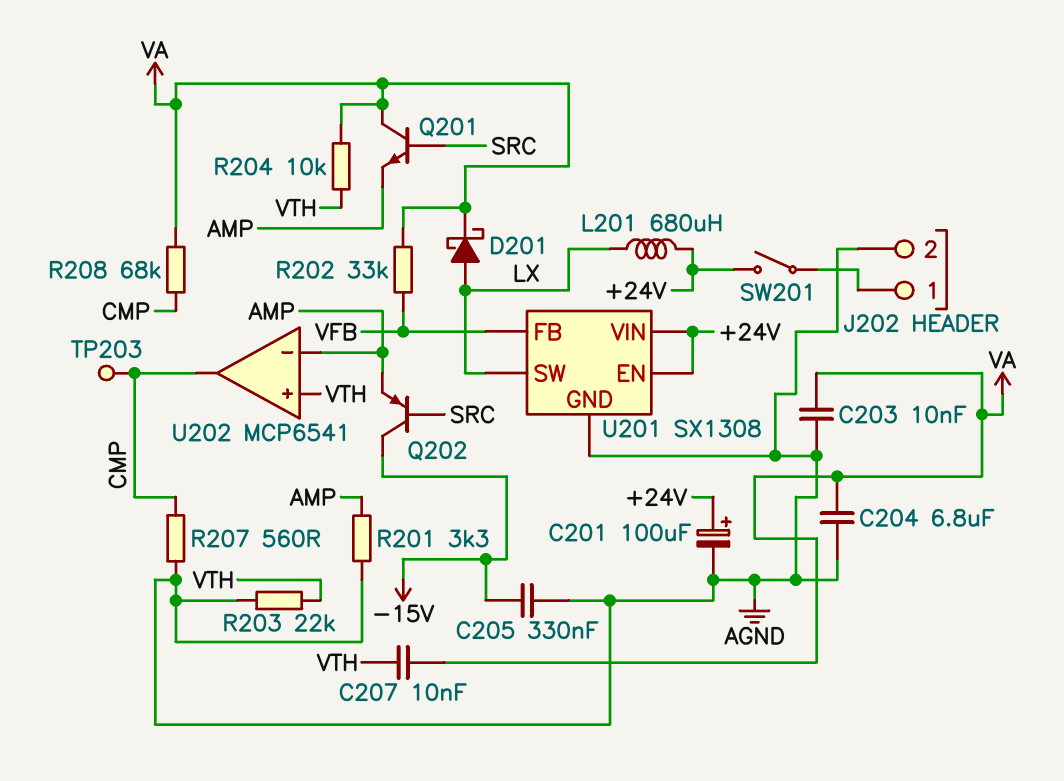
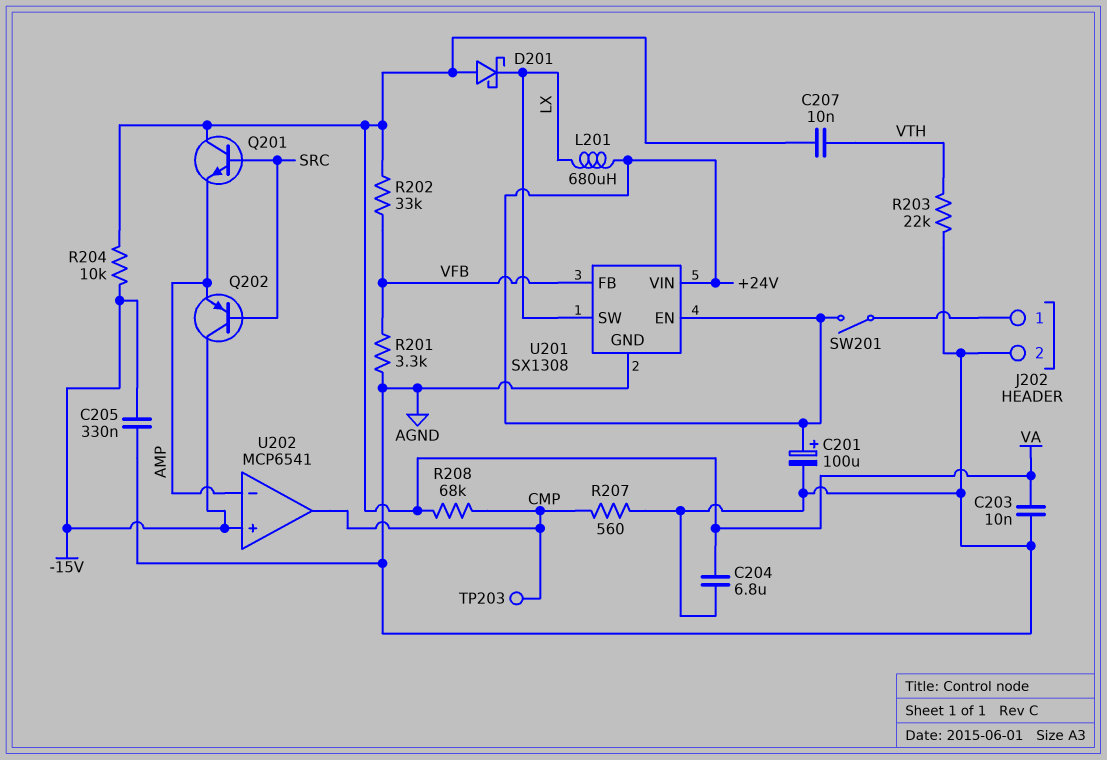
D201: schottky (A LX, K VA) -> schottky (A VA, K LX)
R201: 3.3k (AGND, AMP) -> 3.3k (AGND, VFB)
R204: 10k (VA, VTH) -> 10k (-15V, VA)
U202 pin in+: VTH -> -15V

